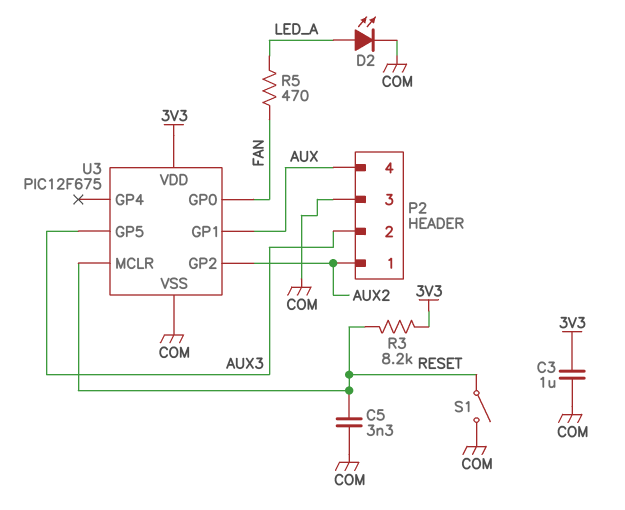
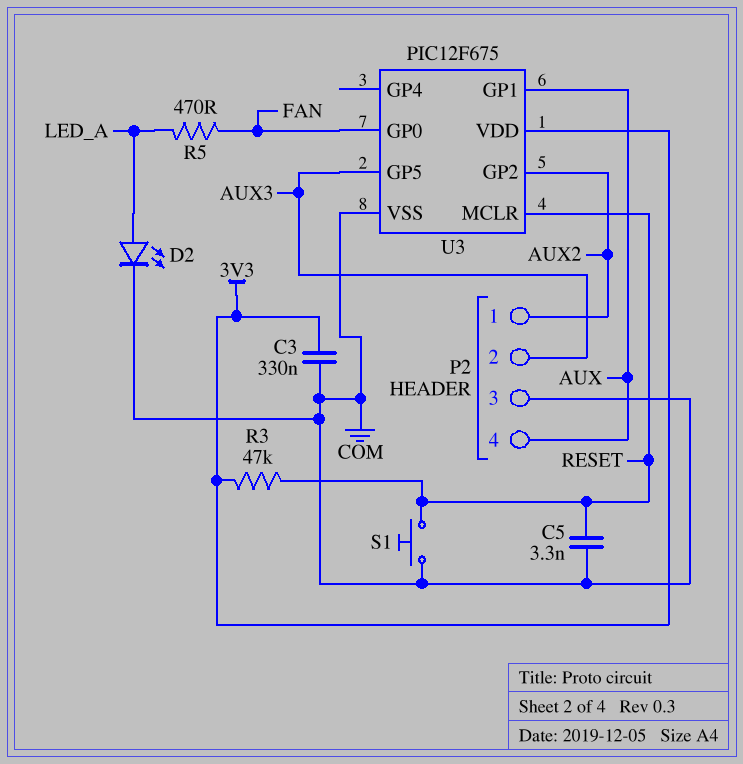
C3: 1uF (3V3, COM) -> 330nF (3V3, COM)
R3: 8.2k (3V3, RESET) -> 47k (3V3, RESET)
S1: switch (COM, RESET) -> button (COM, RESET)

